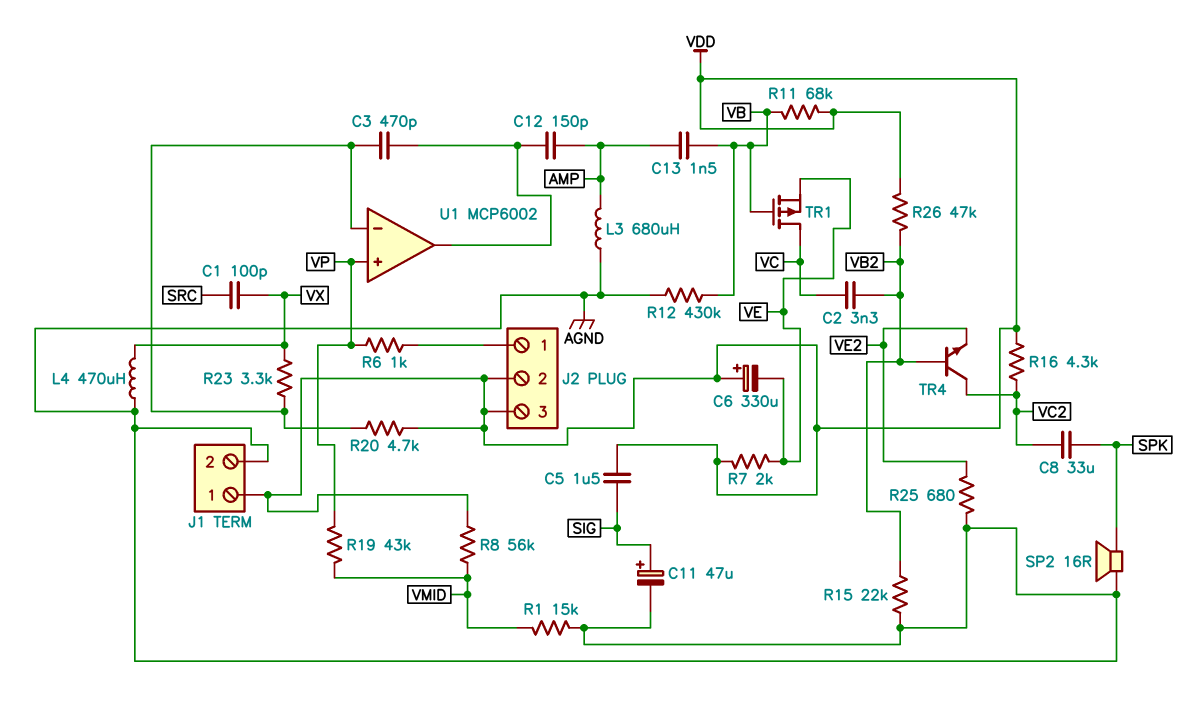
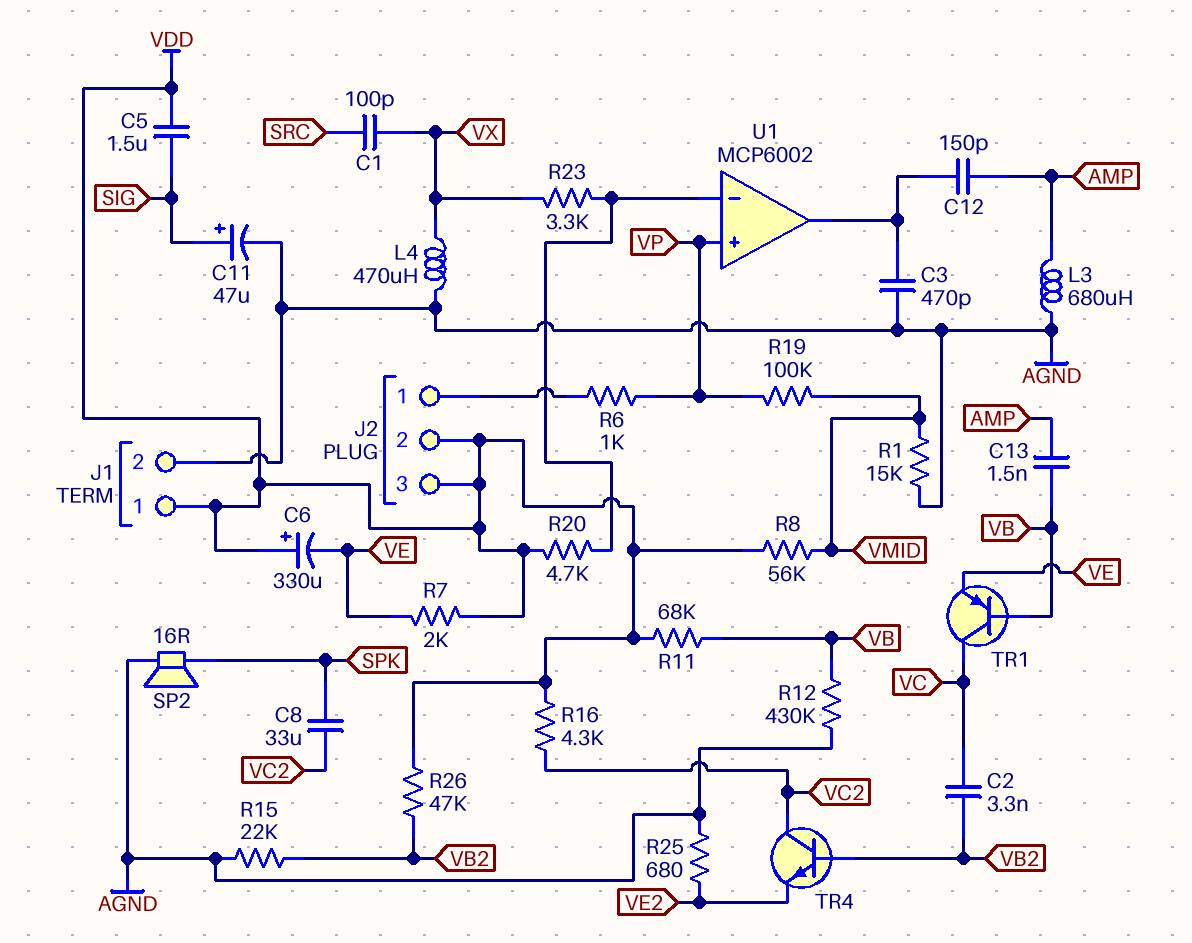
C3: 470pF (U1/in-, U1/out) -> 470pF (AGND, U1/out)
R19: 43k (VMID, VP) -> 100k (VMID, VP)
TR1: PMOS (G VB, D VC, S VE) -> PNP (B VB, C VC, E VE)

